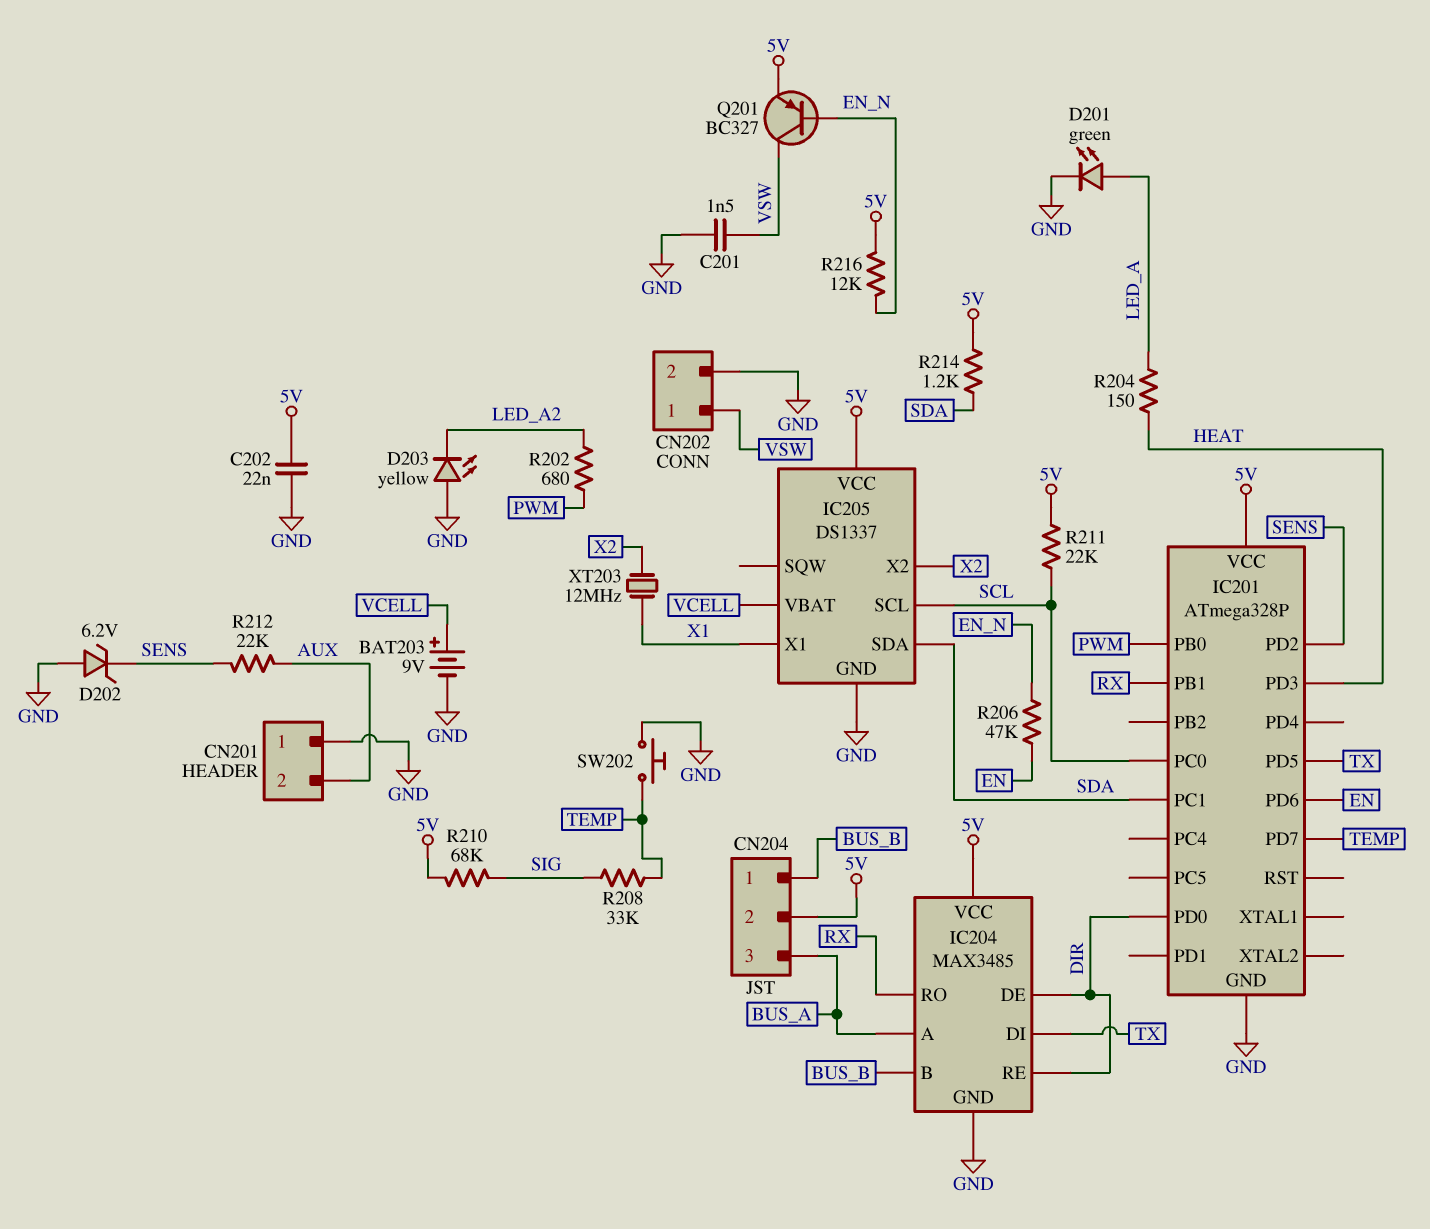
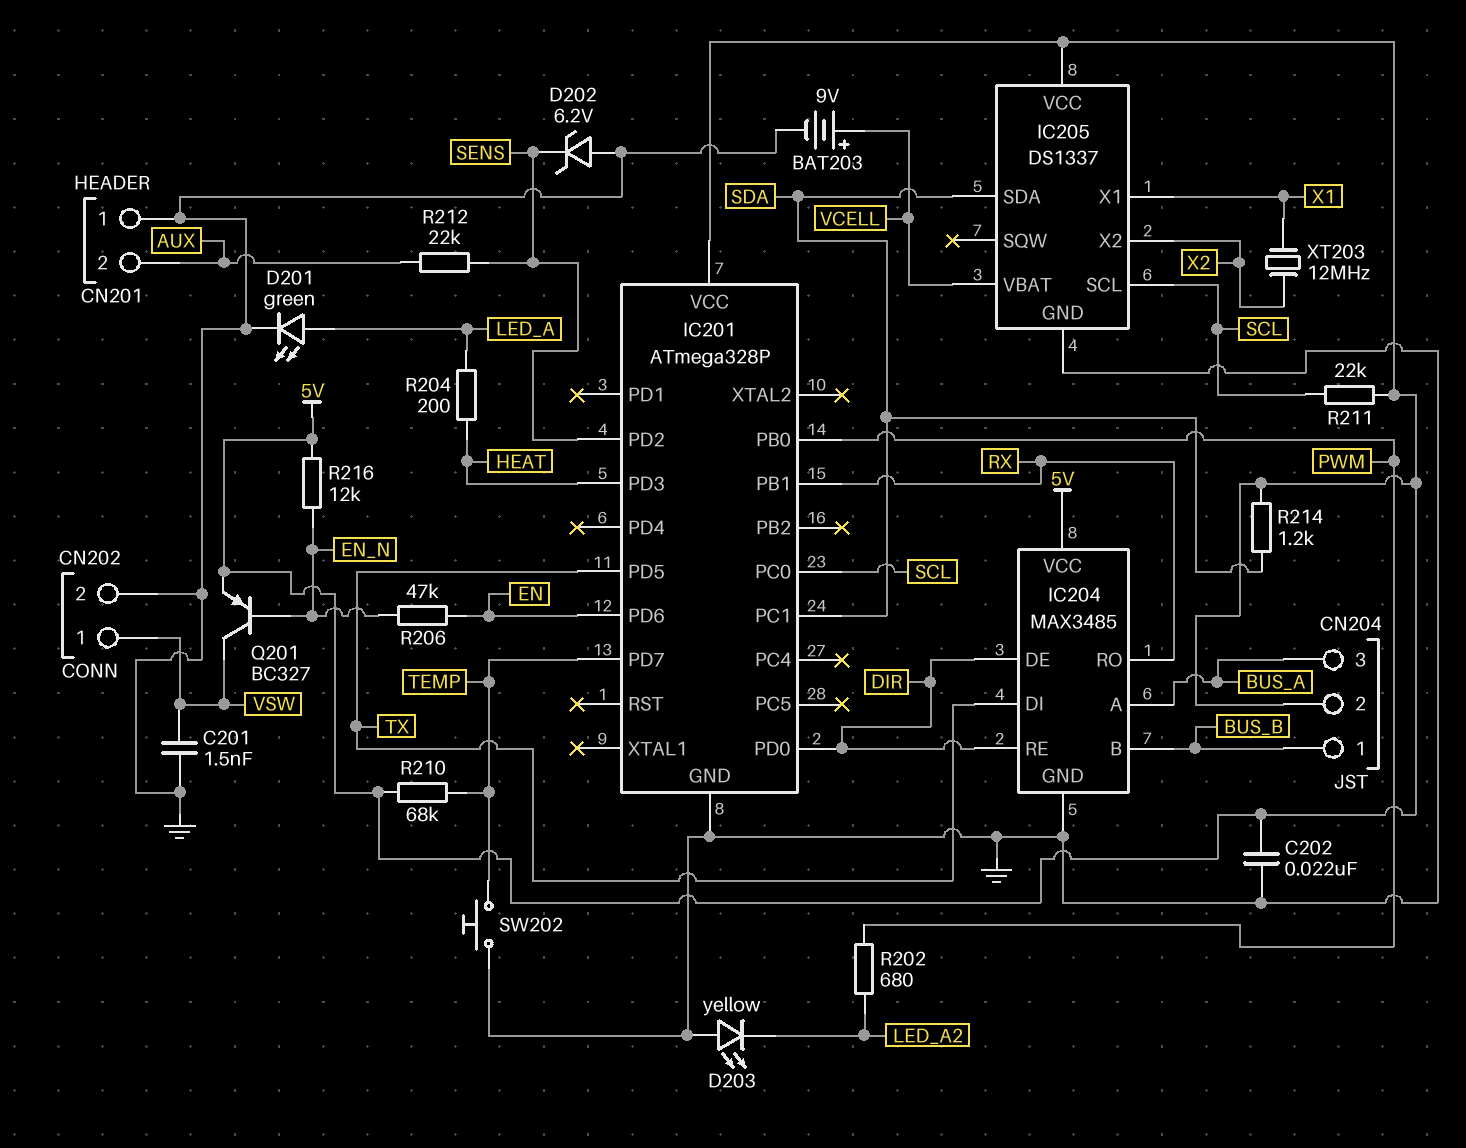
R204: 150 (HEAT, LED_A) -> 200 (HEAT, LED_A)
R208: 33k (SIG, TEMP) -> none
R210: 68k (5V, SIG) -> 68k (5V, TEMP)

